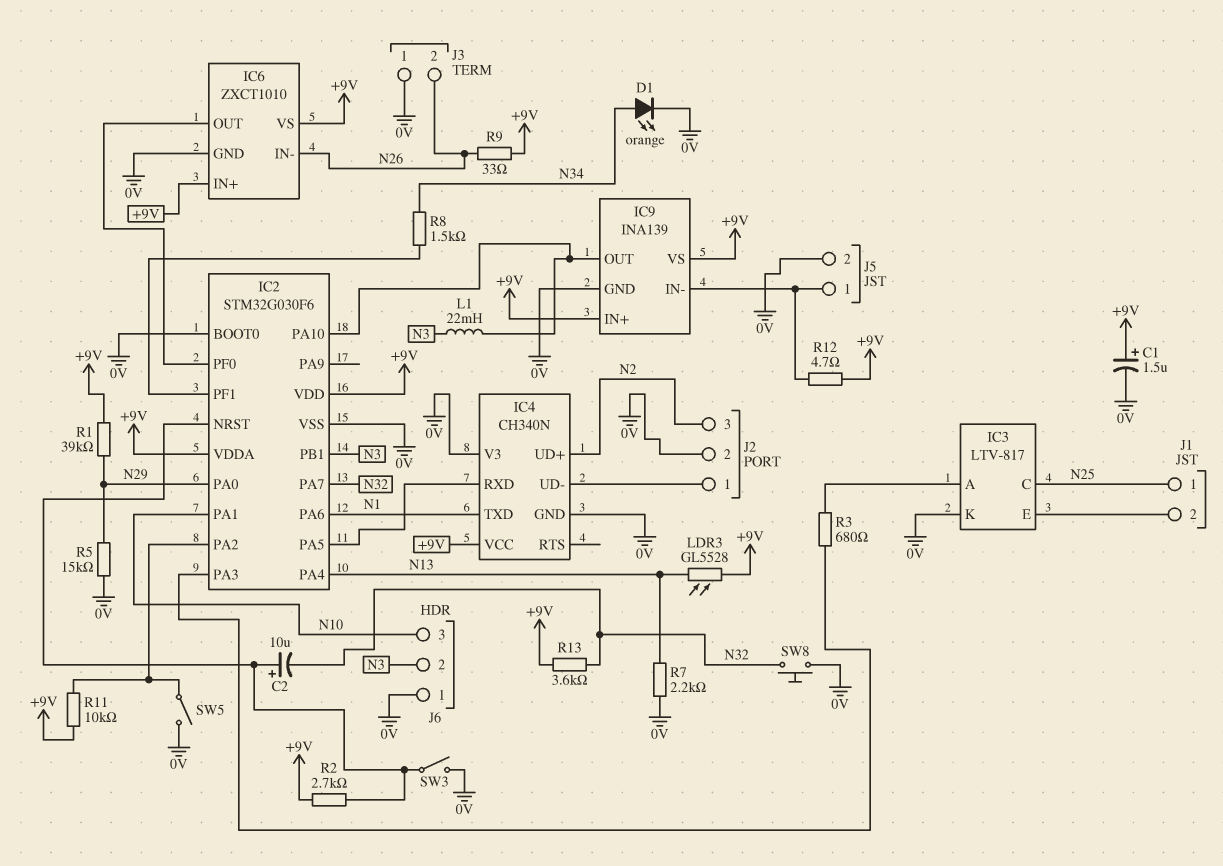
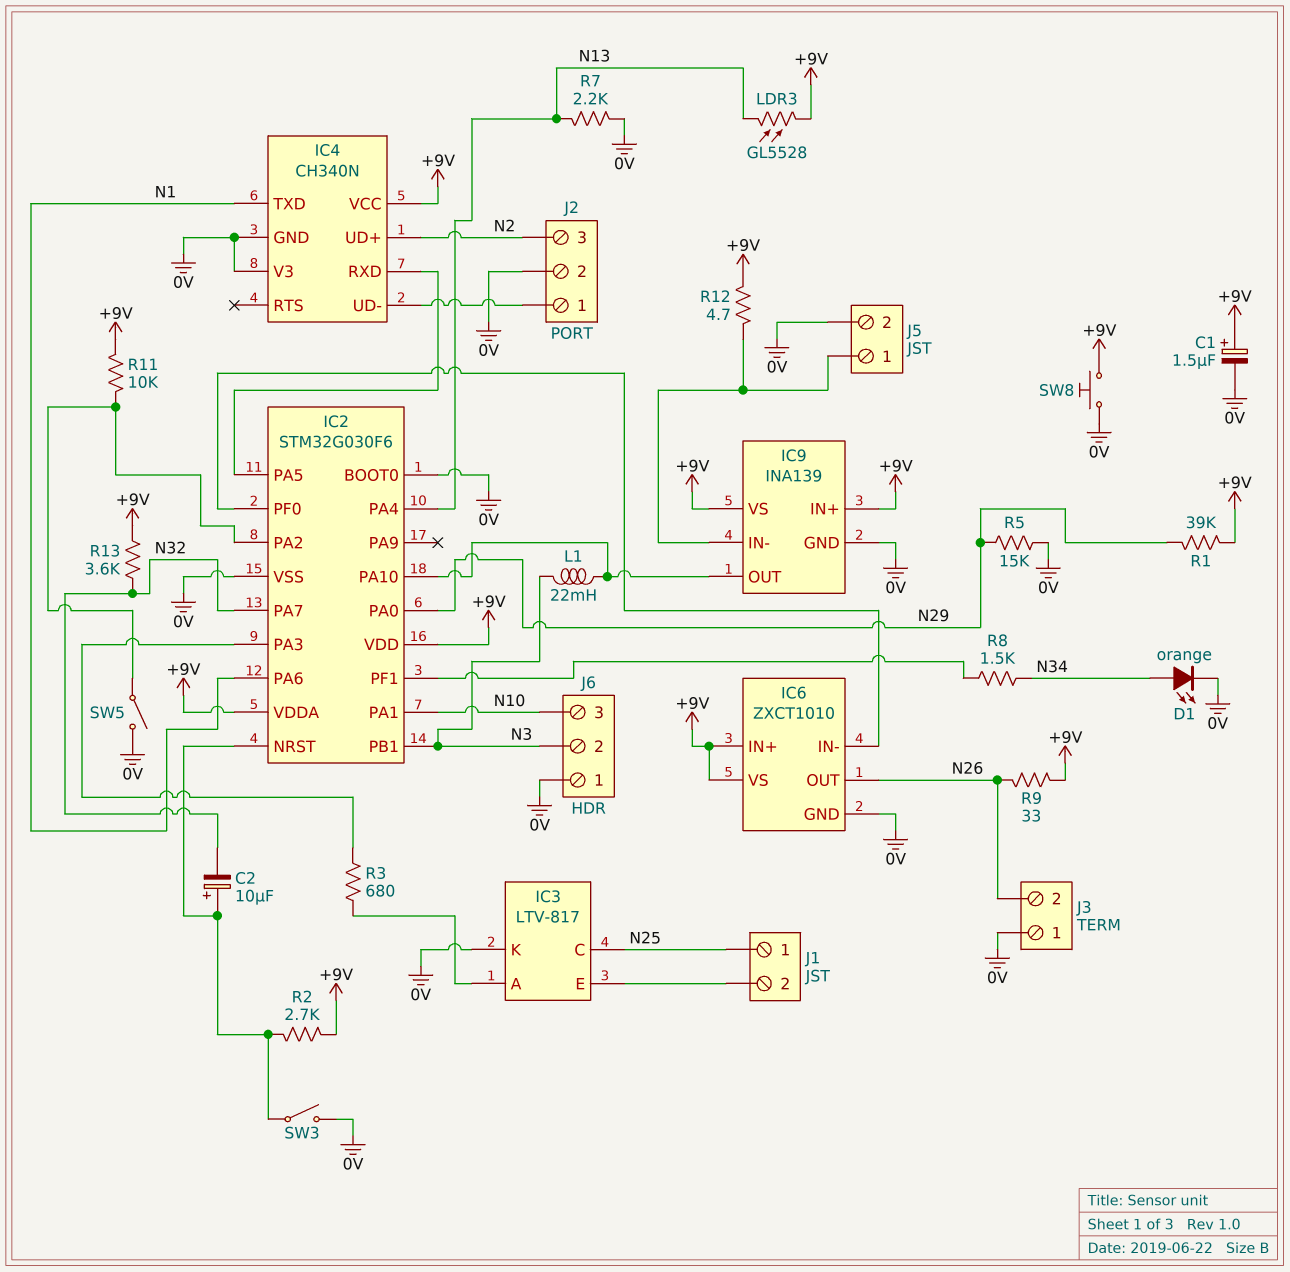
IC6 pin IN-: N26 -> IC2/PF0
IC6 pin OUT: IC2/PF0 -> N26
SW8: button (0V, N32) -> button (+9V, 0V)

